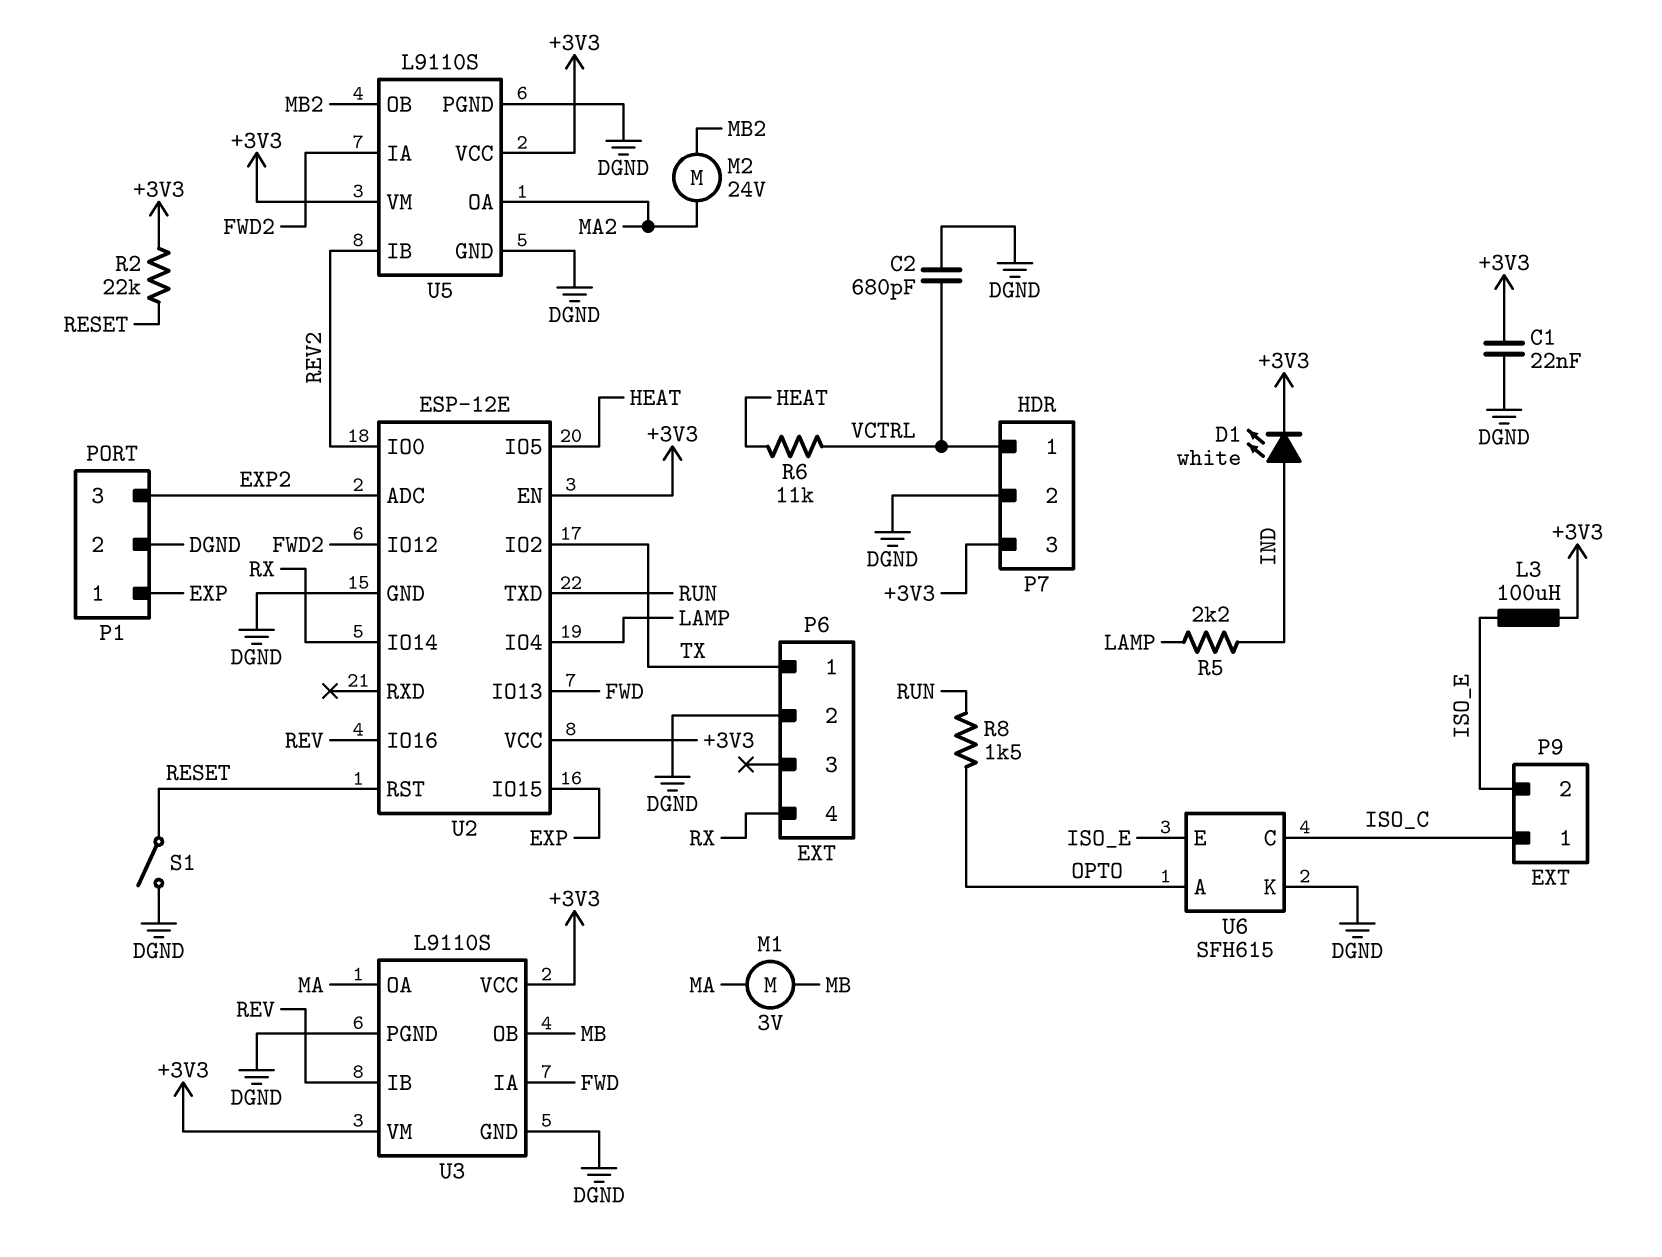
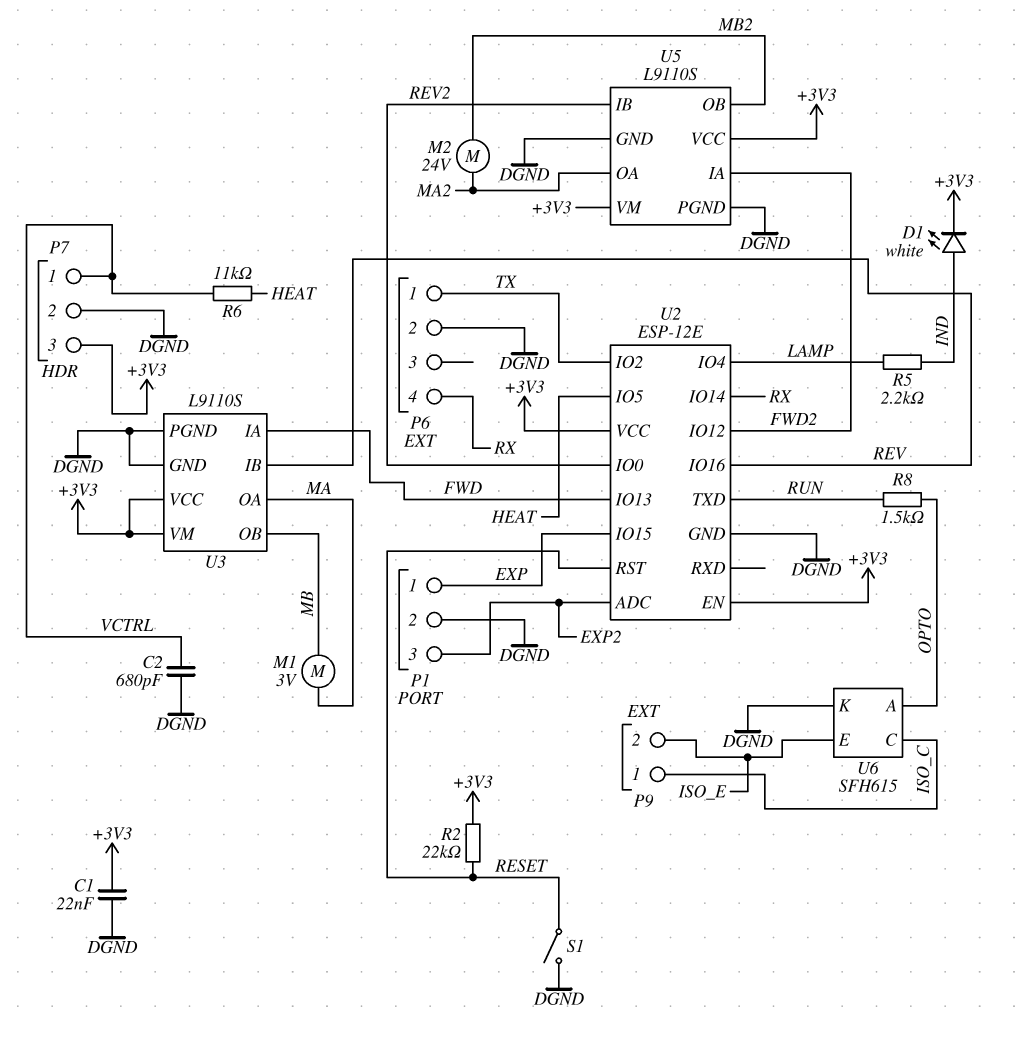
L3: 100uH (+3V3, ISO_E) -> none

